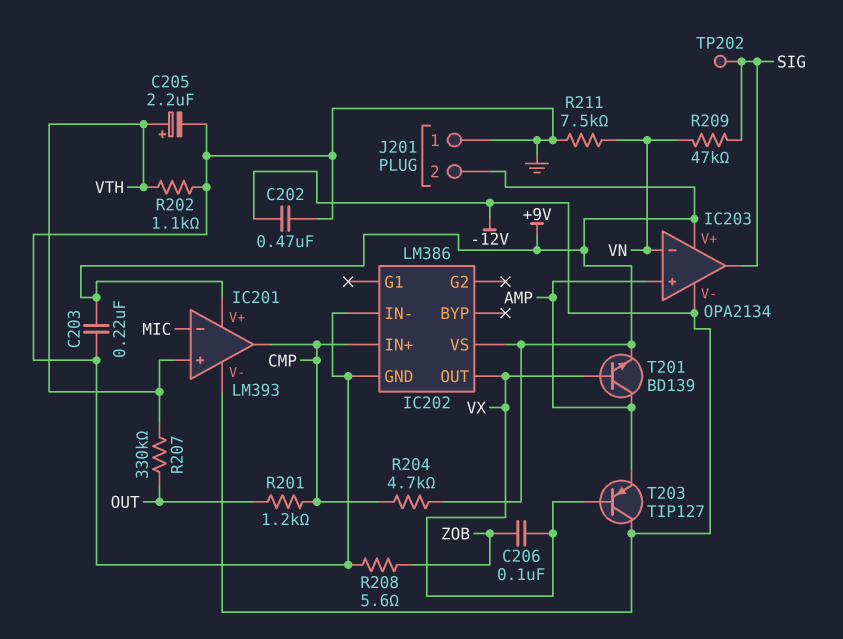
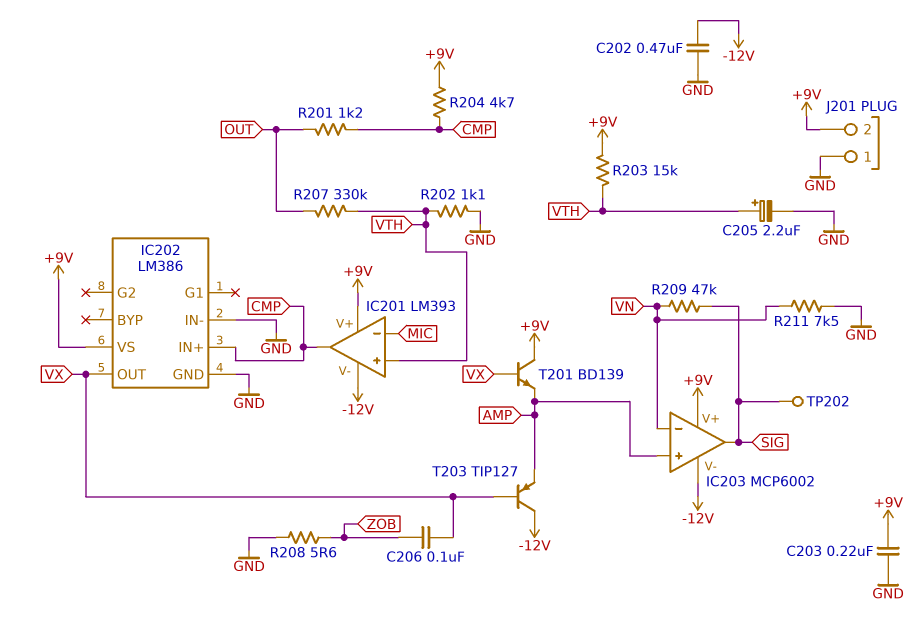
IC203: OPA2134 -> MCP6002
R203: none -> 15k (+9V, VTH)
T201: NPN BD139 (B VX, C AMP, E +9V) -> NPN BD139 (B VX, C +9V, E AMP)

